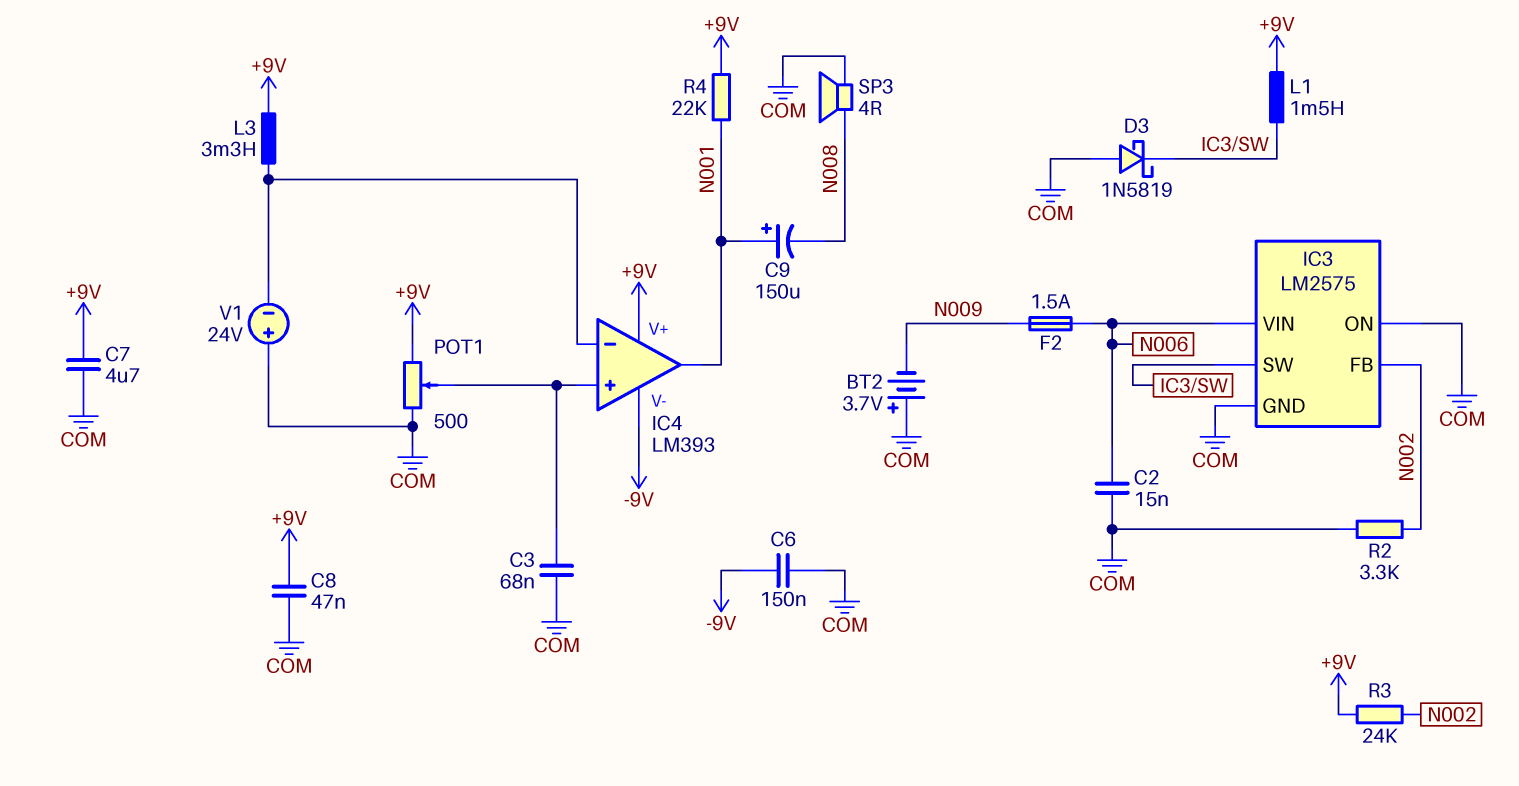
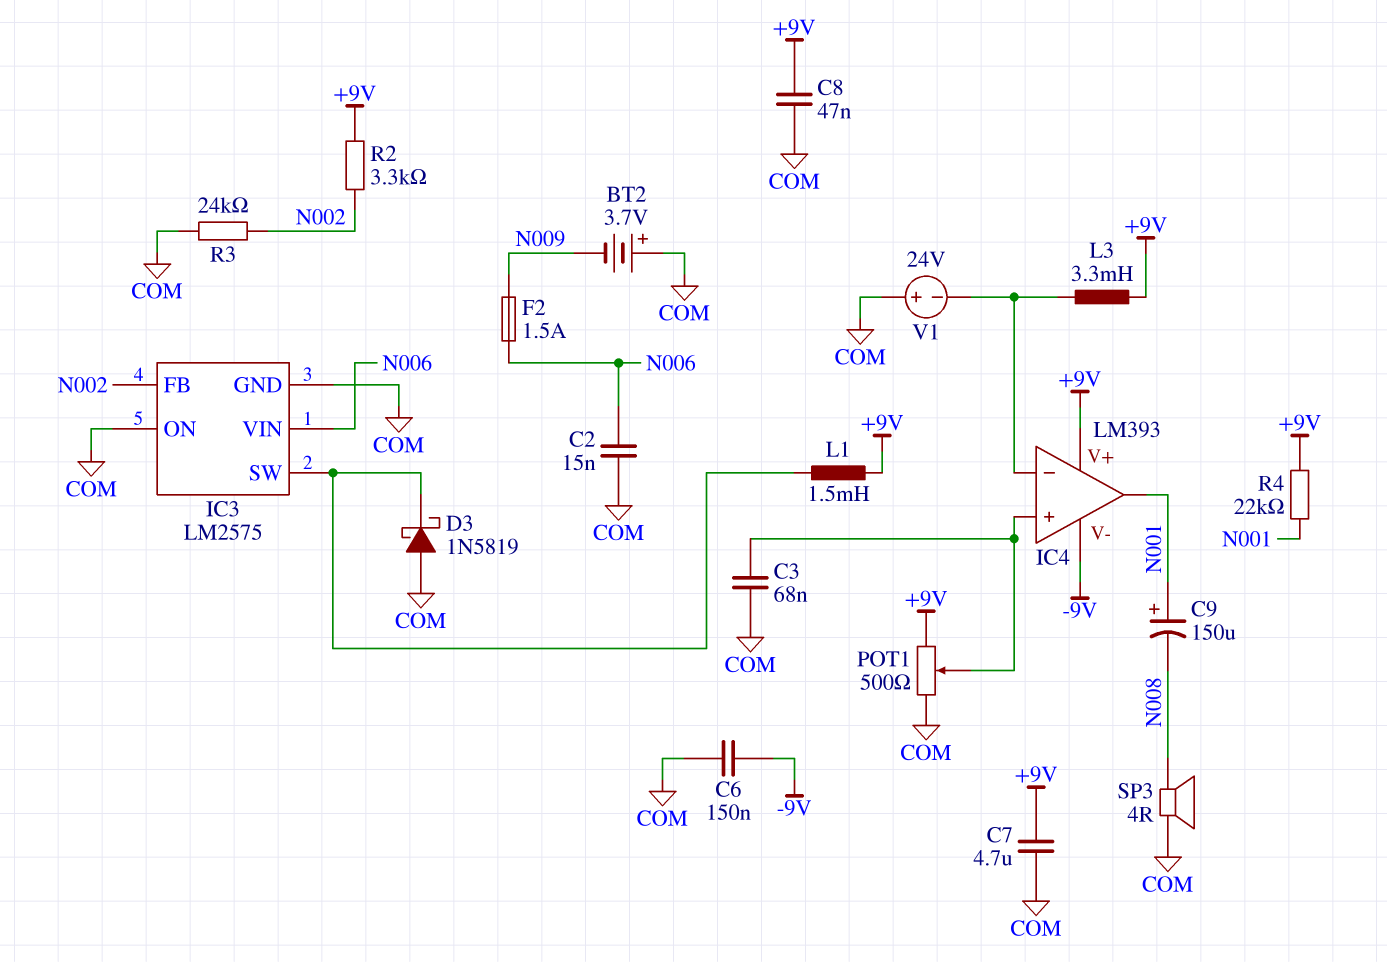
R2: 3.3k (COM, N002) -> 3.3k (+9V, N002)
R3: 24k (+9V, N002) -> 24k (COM, N002)

